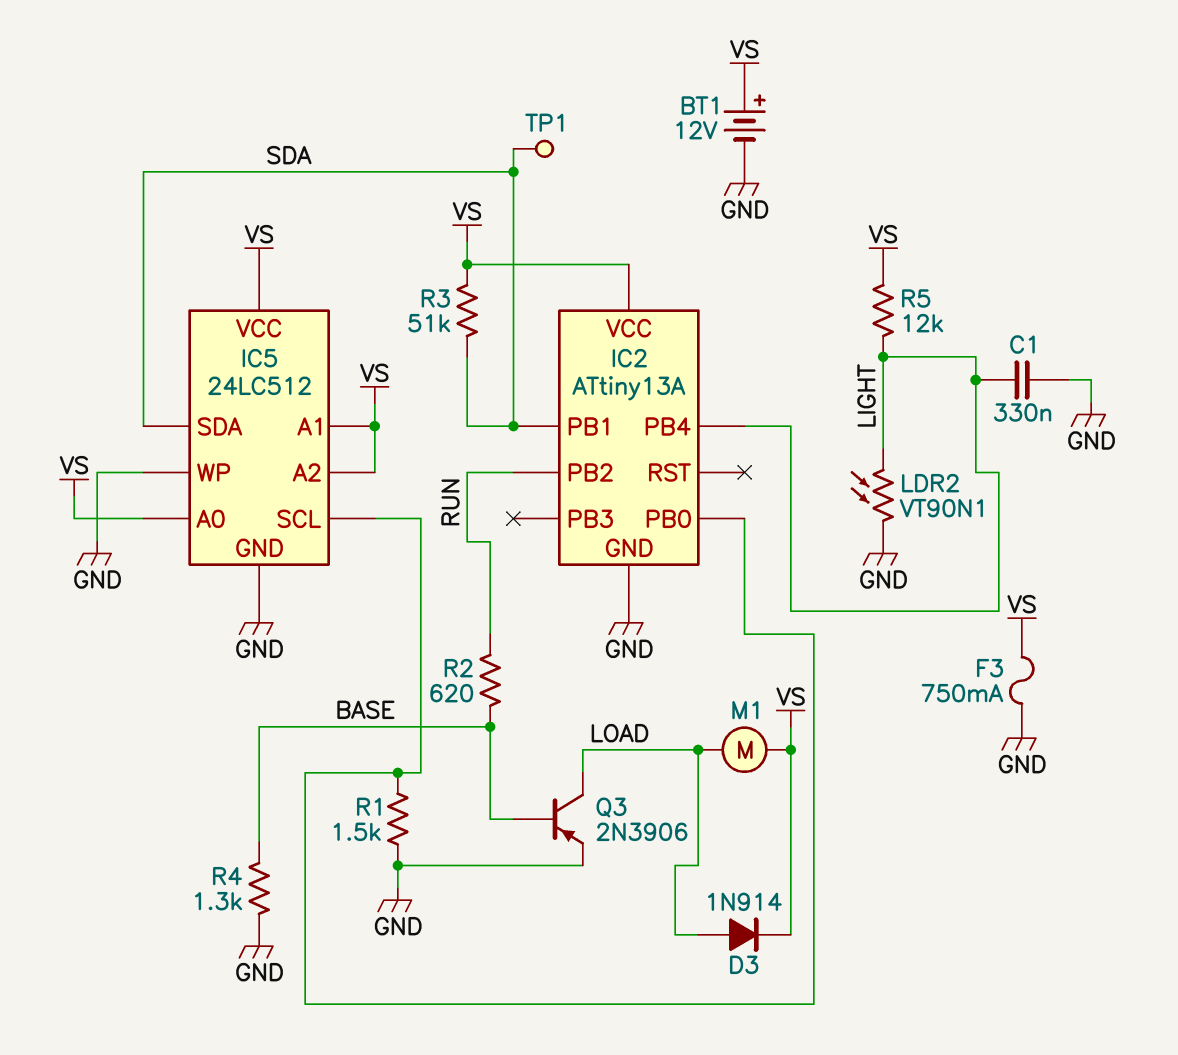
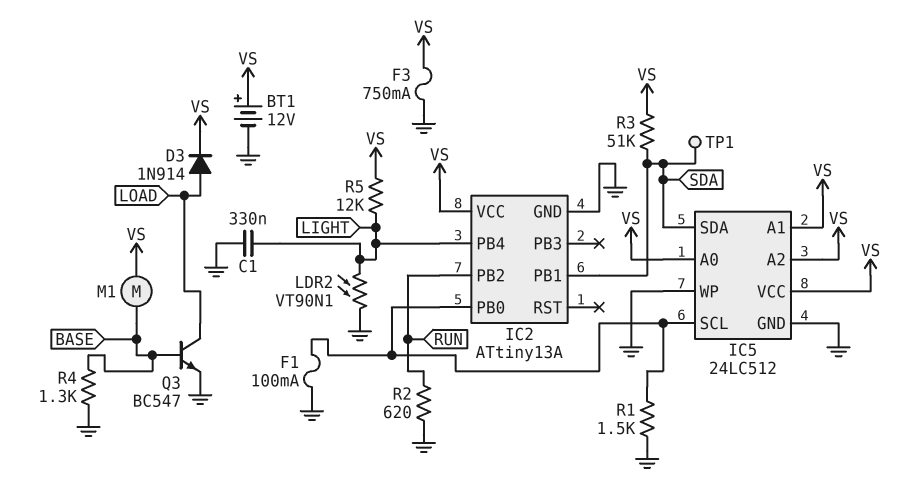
F1: none -> 100mA (GND, IC2/PB0)
M1: motor (LOAD, VS) -> motor (BASE, VS)
Q3: PNP 2N3906 (B BASE, C LOAD, E GND) -> NPN BC547 (B BASE, C LOAD, E GND)
R2: 620 (BASE, RUN) -> 620 (GND, RUN)

